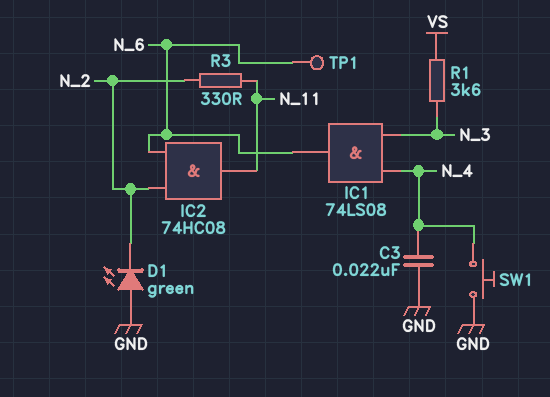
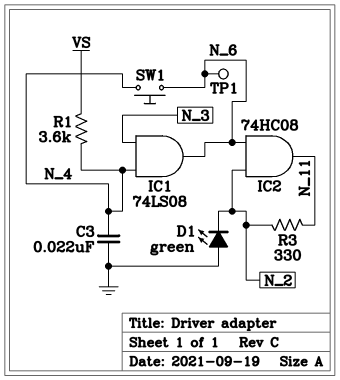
R1: 3.6k (N_3, VS) -> 3.6k (N_4, VS)
SW1: button (GND, N_4) -> button (N_4, N_6)

